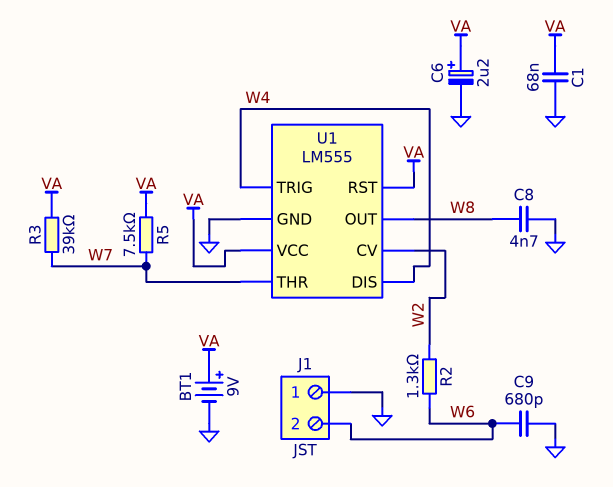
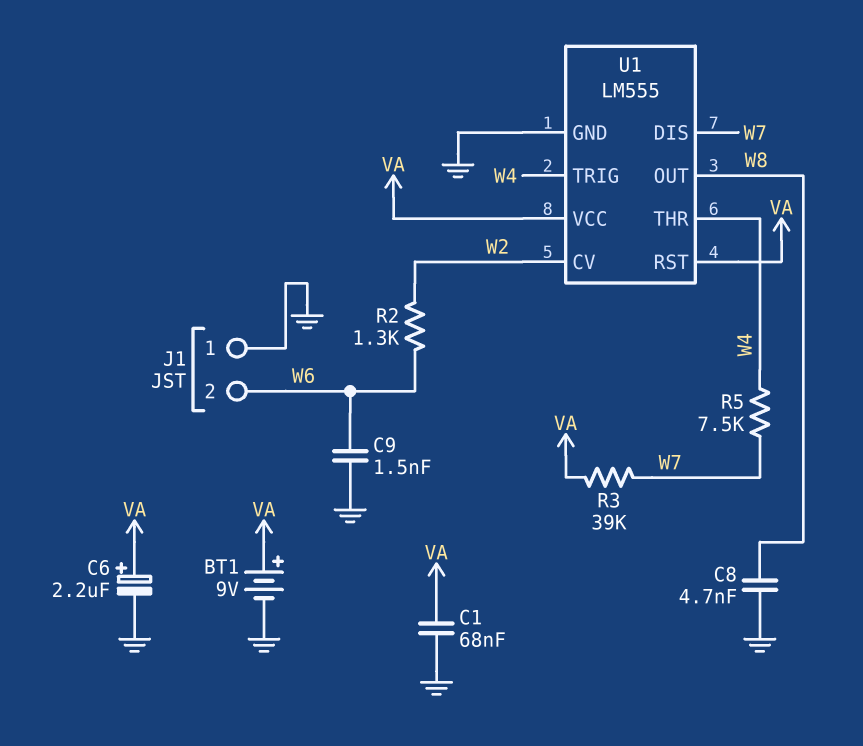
C9: 680pF (GND, W6) -> 1.5nF (GND, W6)
R5: 7.5k (VA, W7) -> 7.5k (W4, W7)
U1 pin DIS: W4 -> W7
U1 pin THR: W7 -> W4

